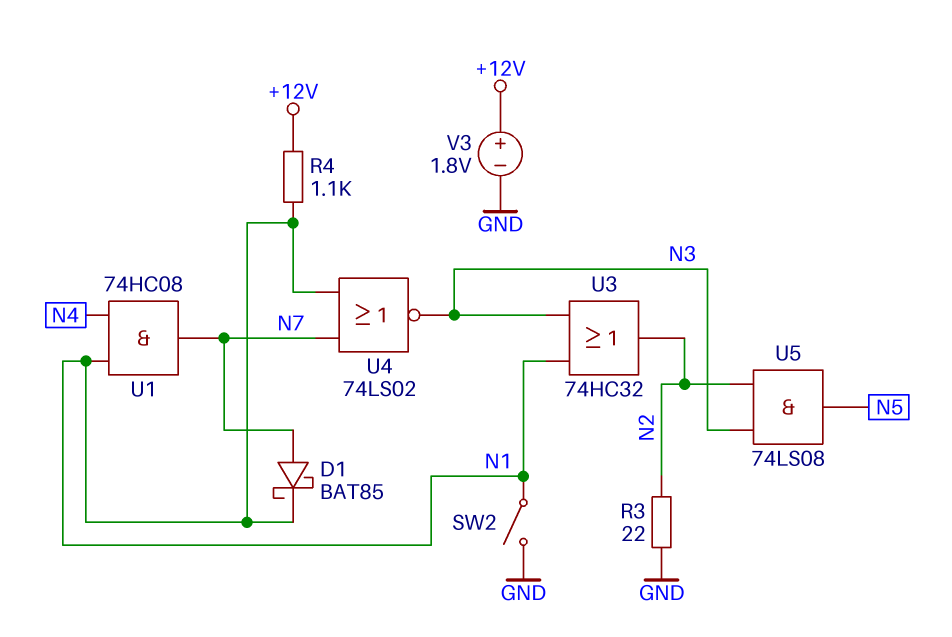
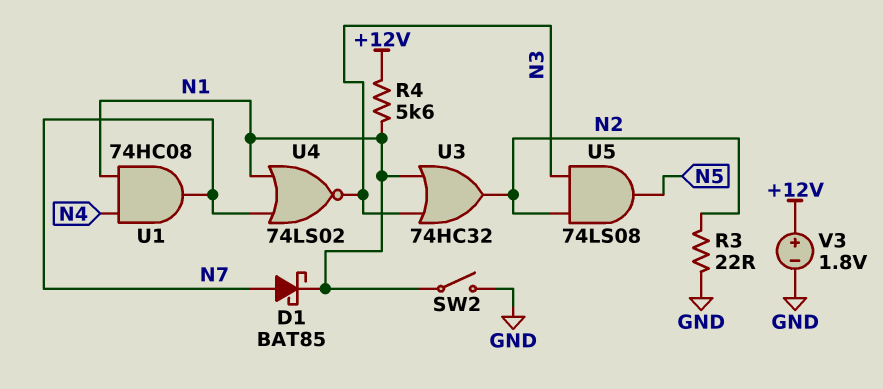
R4: 1.1k (+12V, N1) -> 5.6k (+12V, N1)

